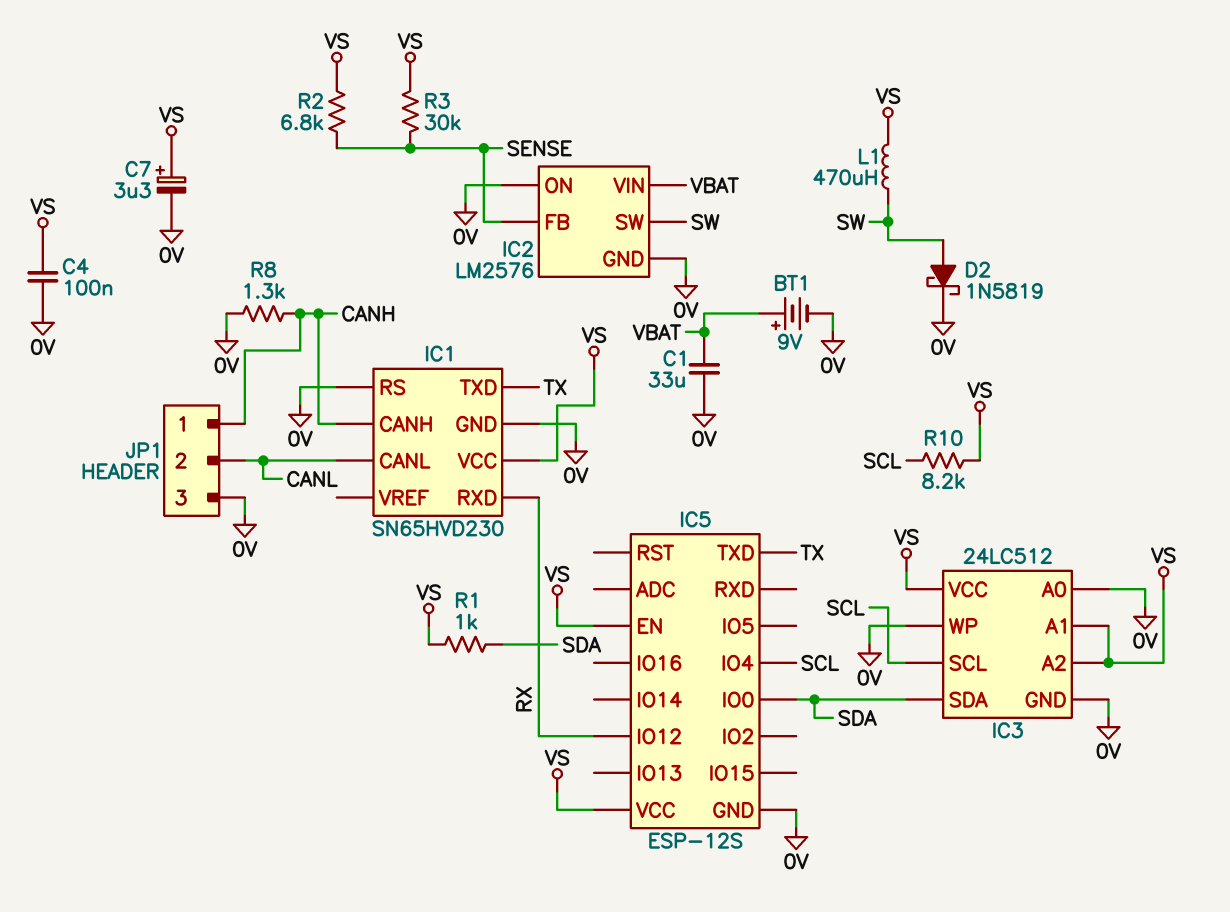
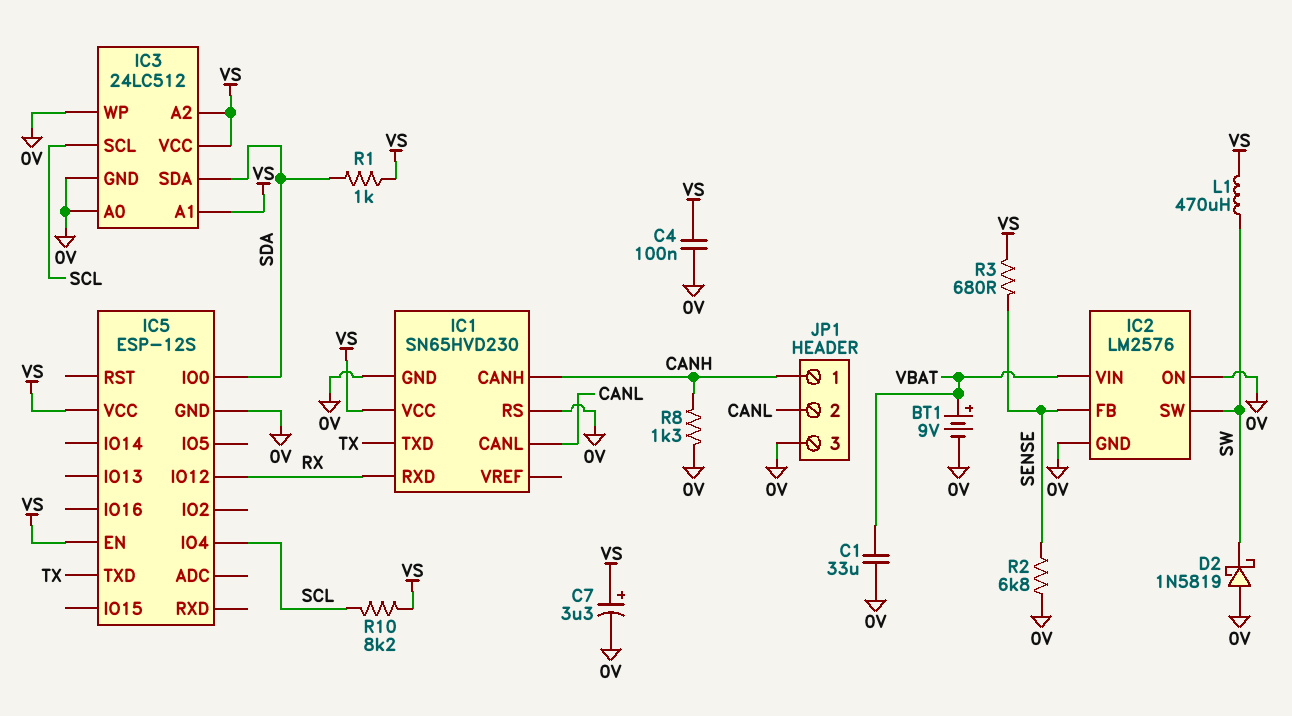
D2: schottky 1N5819 (A SW, K 0V) -> schottky 1N5819 (A 0V, K SW)
R2: 6.8k (SENSE, VS) -> 6.8k (0V, SENSE)
R3: 30k (SENSE, VS) -> 680 (SENSE, VS)

